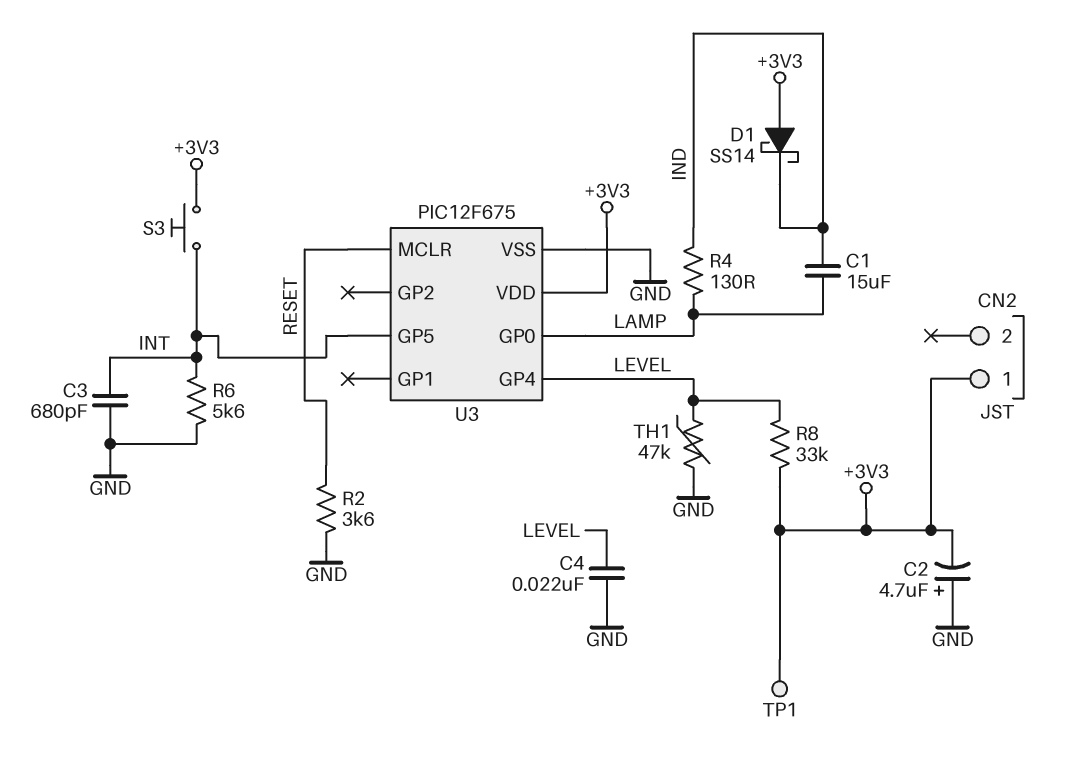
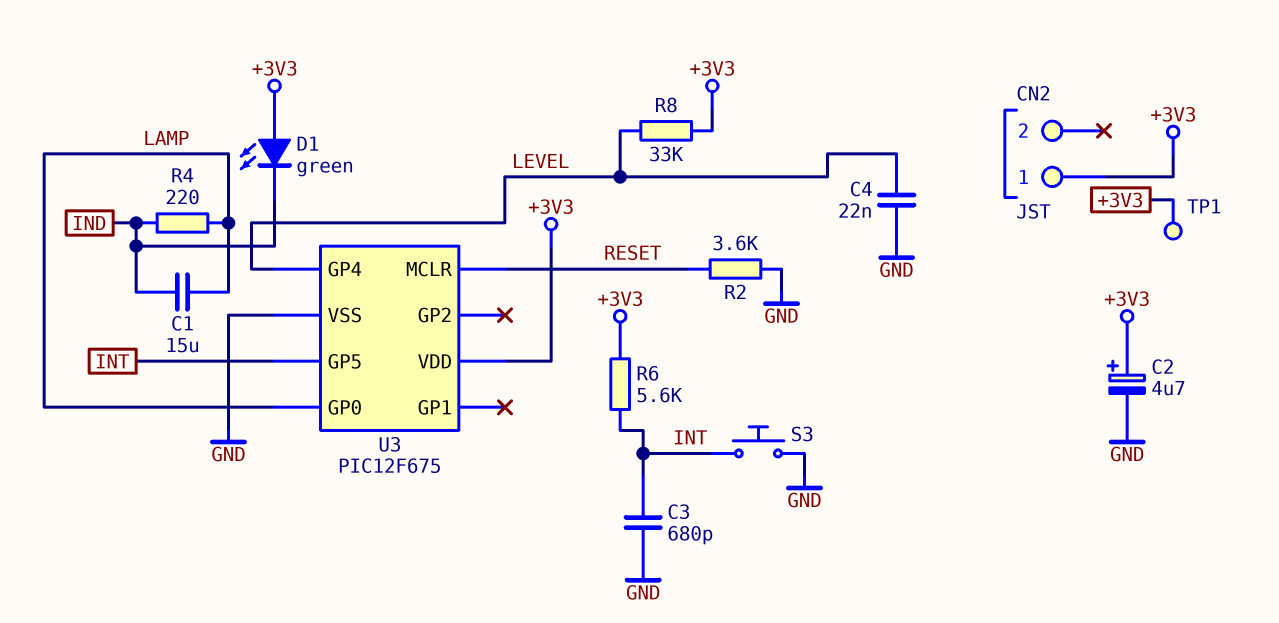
C2: 4.7uF (plus GND, minus +3V3) -> 4.7uF (plus +3V3, minus GND)
D1: schottky SS14 (A +3V3, K IND) -> LED green (A +3V3, K IND)
R4: 130 (IND, LAMP) -> 220 (IND, LAMP)
R6: 5.6k (GND, INT) -> 5.6k (+3V3, INT)
S3: button (+3V3, INT) -> button (GND, INT)
TH1: 47k (GND, LEVEL) -> none

